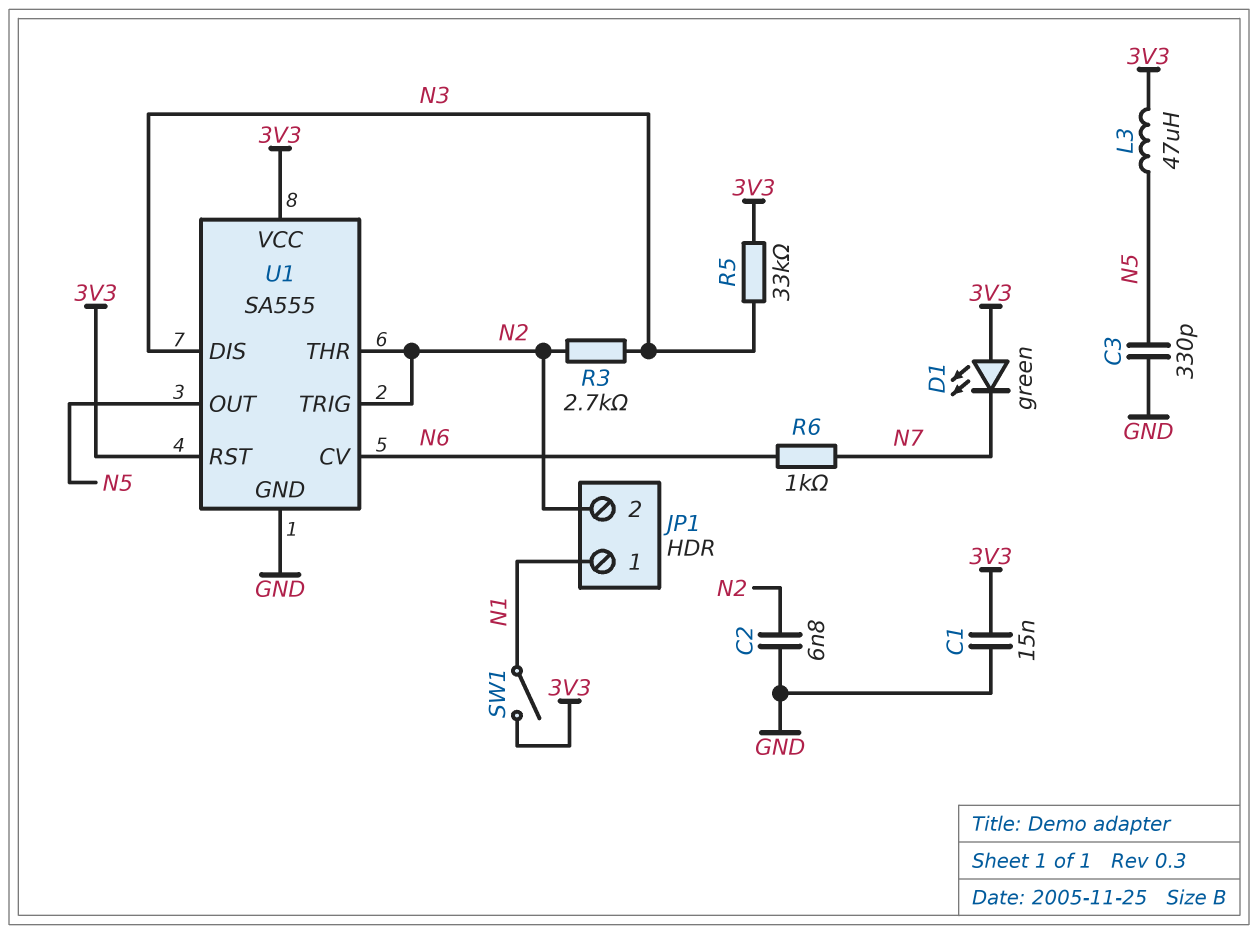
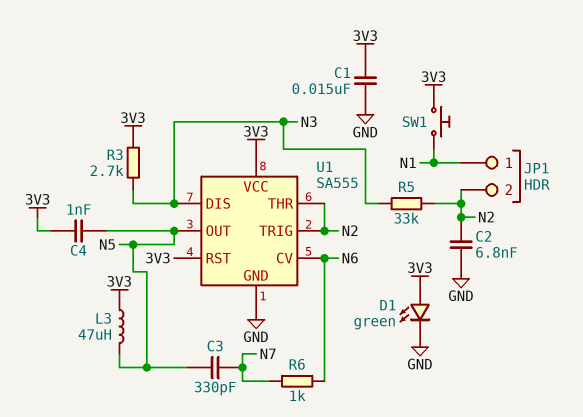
C3: 330pF (GND, N5) -> 330pF (N5, N7)
C4: none -> 1nF (3V3, N5)
D1: LED green (A 3V3, K N7) -> LED green (A 3V3, K GND)
R3: 2.7k (N2, N3) -> 2.7k (3V3, N3)
R5: 33k (3V3, N3) -> 33k (N2, N3)
SW1: switch (3V3, N1) -> button (3V3, N1)

